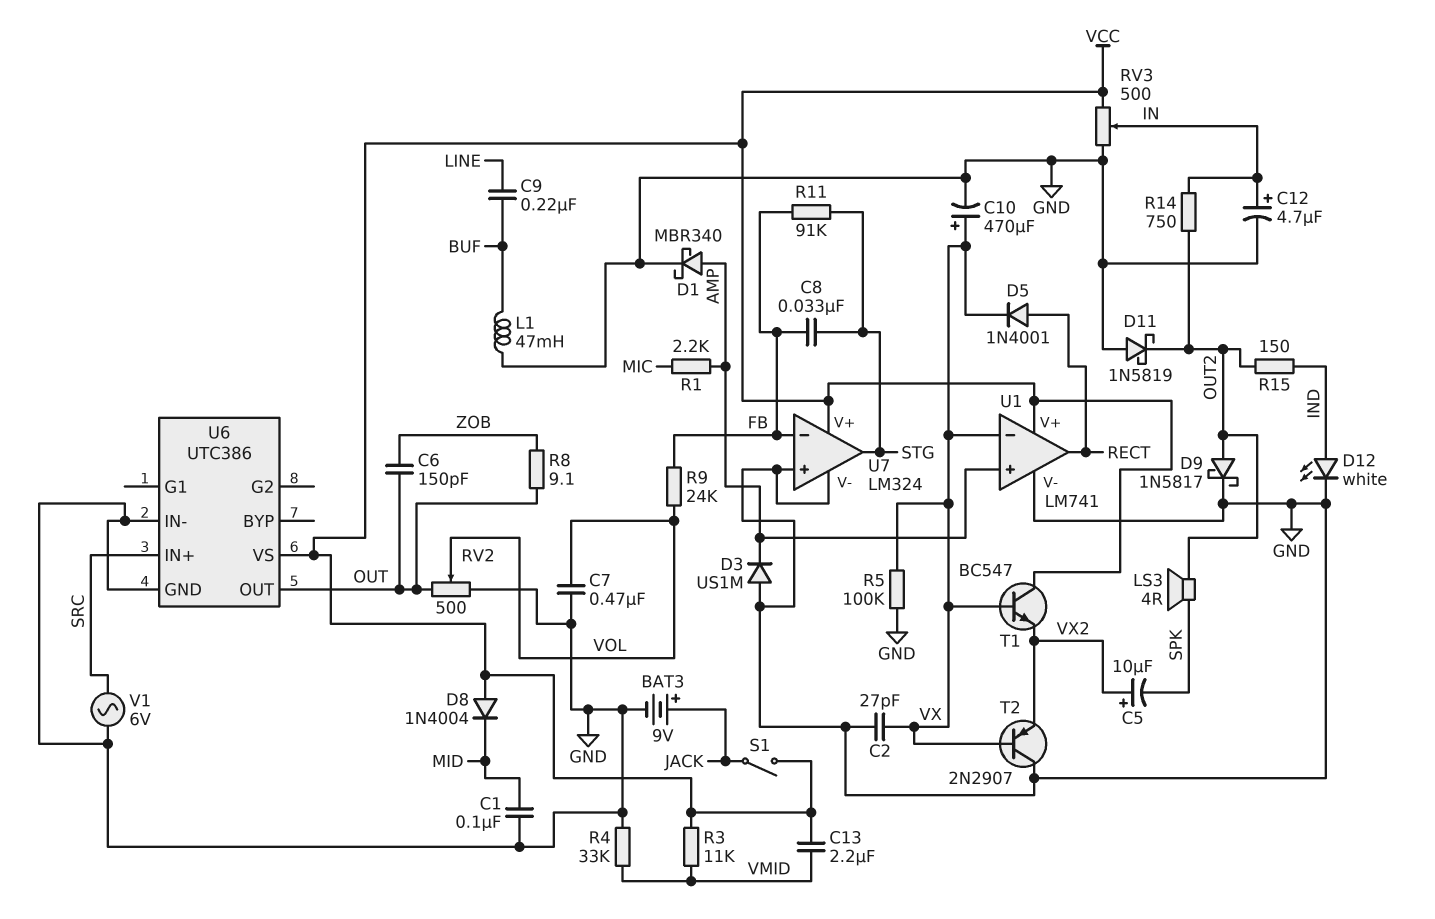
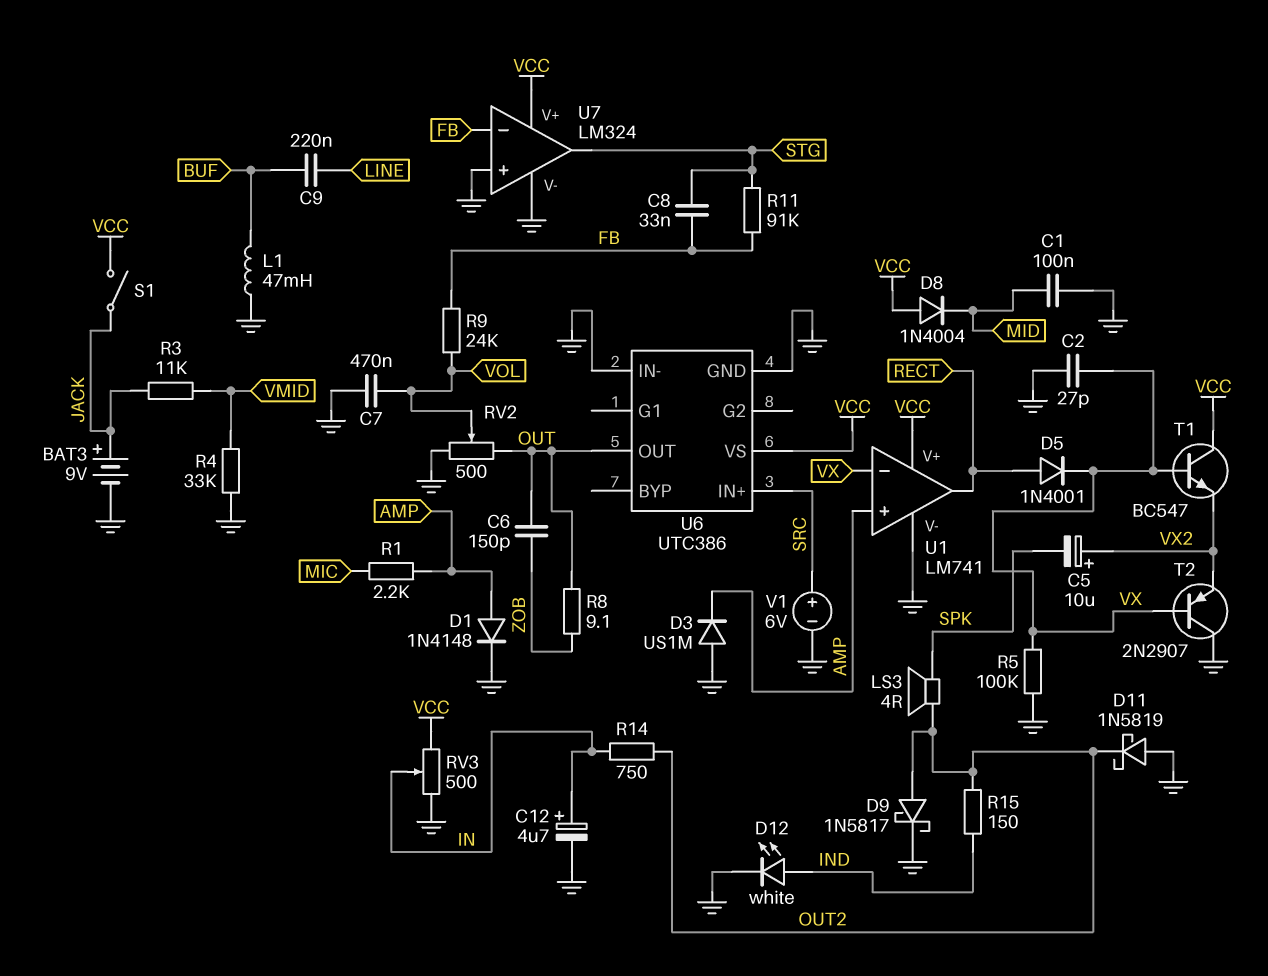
C10: 470uF (plus VX, minus GND) -> none
C13: 2.2uF (VCC, VMID) -> none
D1: schottky MBR340 (A AMP, K GND) -> diode 1N4148 (A AMP, K GND)
R3: 11k (VCC, VMID) -> 11k (JACK, VMID)
V1: AC 6V (GND, SRC) -> 6V (plus SRC, minus GND)

